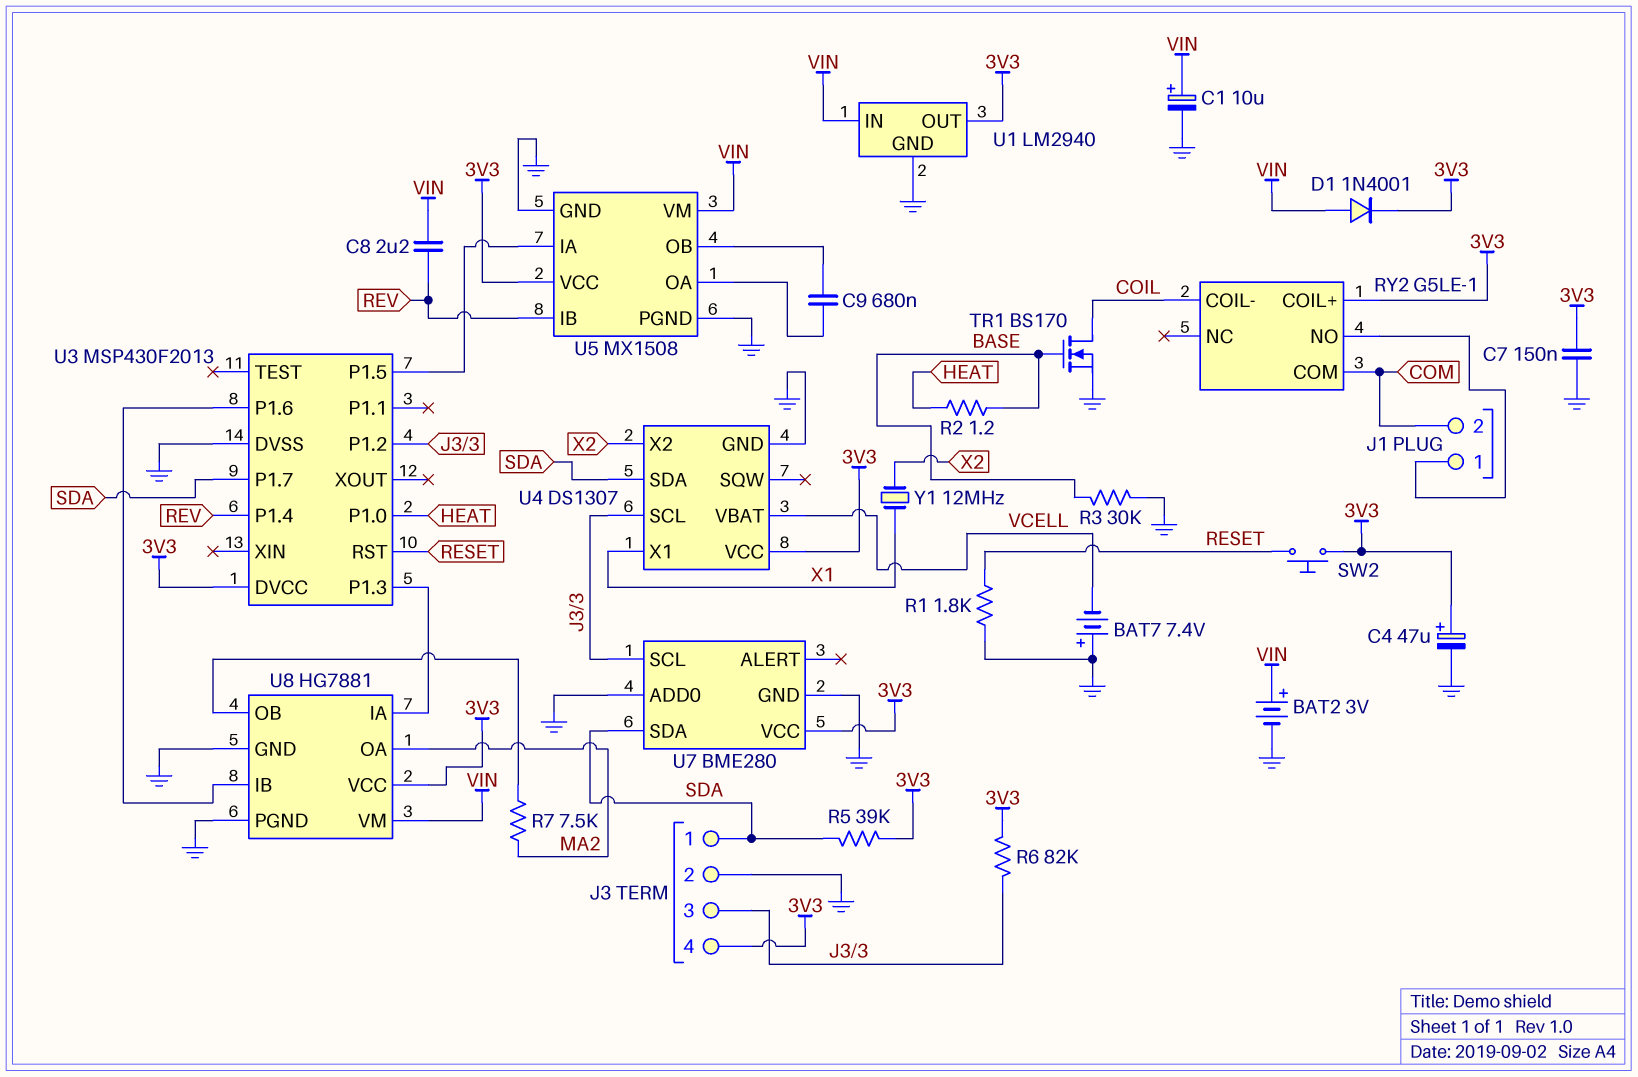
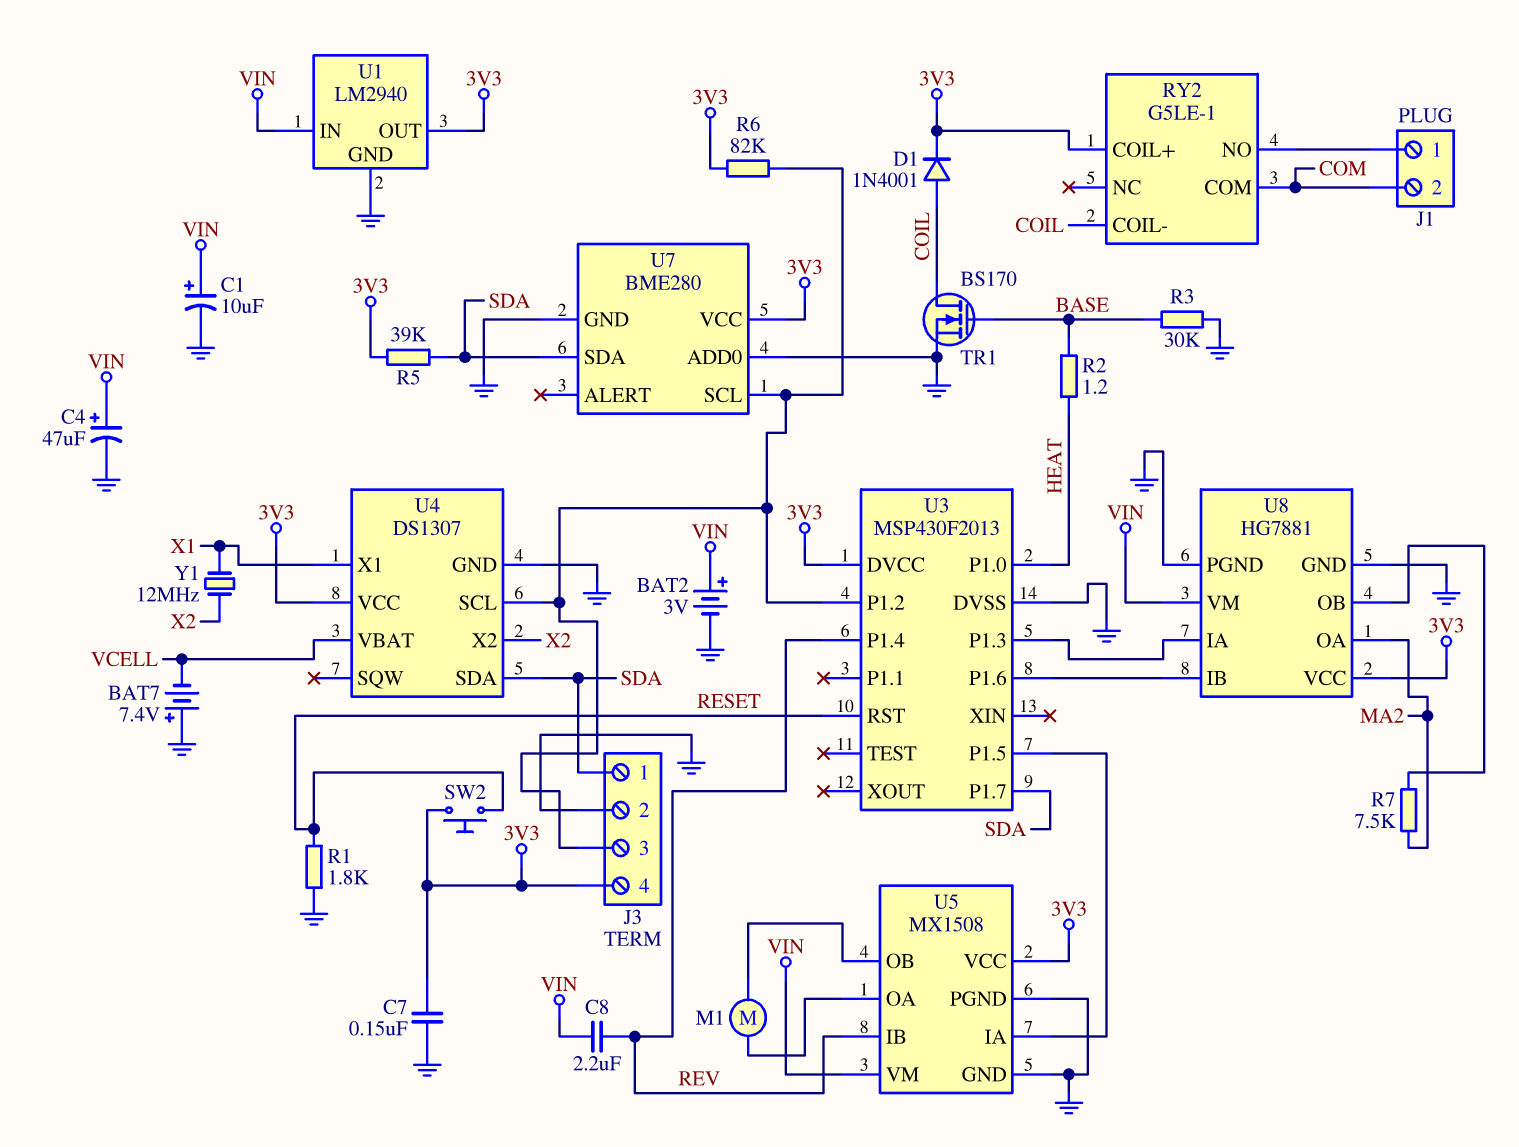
C4: 47uF (plus 3V3, minus GND) -> 47uF (plus VIN, minus GND)
C9: 680nF (U5/OA, U5/OB) -> none
D1: diode 1N4001 (A VIN, K 3V3) -> diode 1N4001 (A COIL, K 3V3)
M1: none -> motor (U5/OA, U5/OB)

